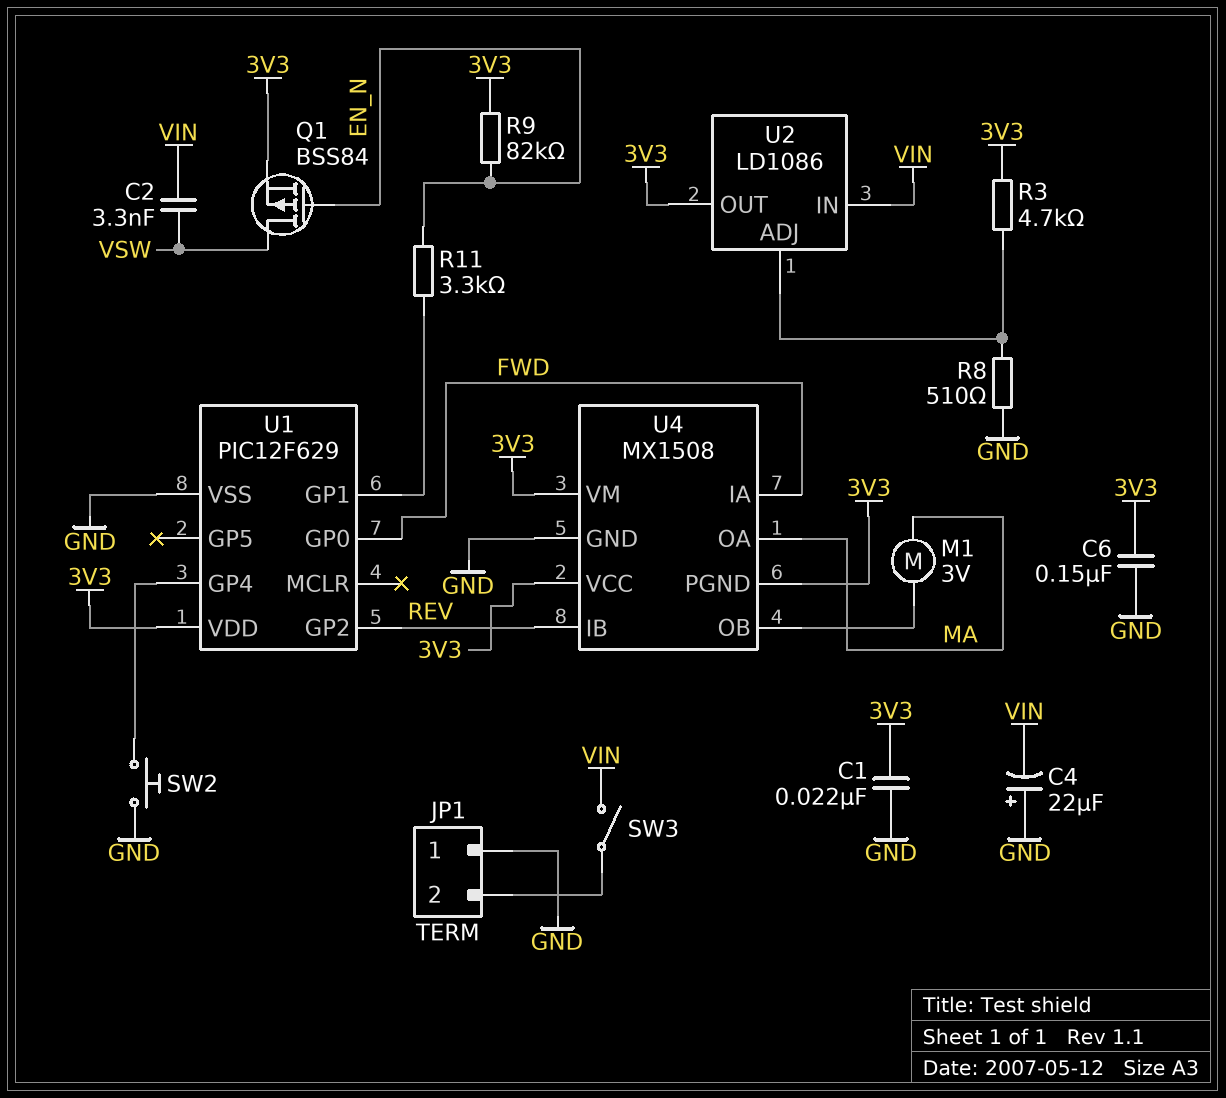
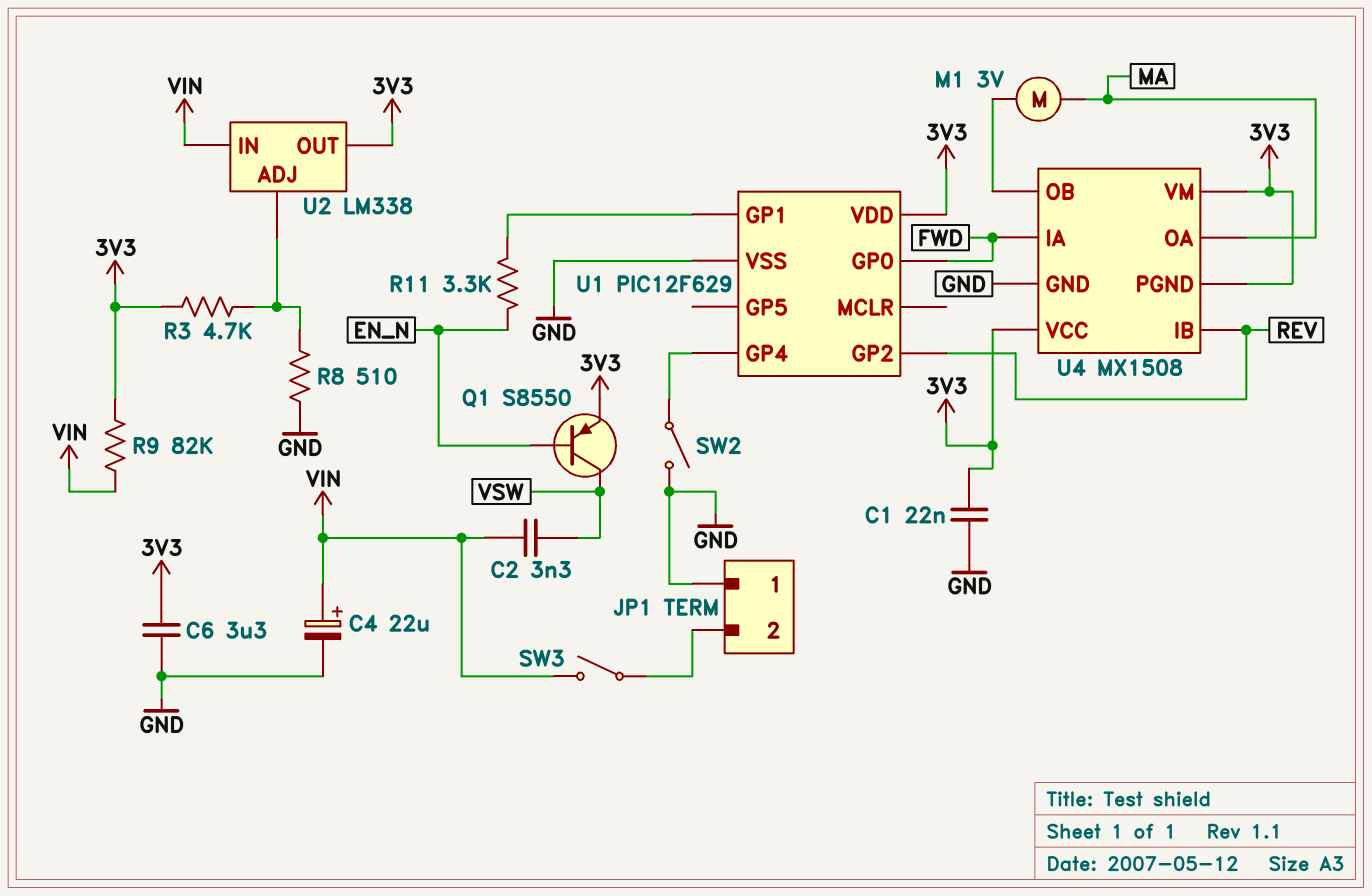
C4: 22uF (plus GND, minus VIN) -> 22uF (plus VIN, minus GND)
C6: 150nF (3V3, GND) -> 3.3uF (3V3, GND)
Q1: PMOS BSS84 (G EN_N, D VSW, S 3V3) -> PNP S8550 (B EN_N, C VSW, E 3V3)
R9: 82k (3V3, EN_N) -> 82k (3V3, VIN)
SW2: button (GND, U1/GP4) -> switch (GND, U1/GP4)
U2: LD1086 -> LM338

